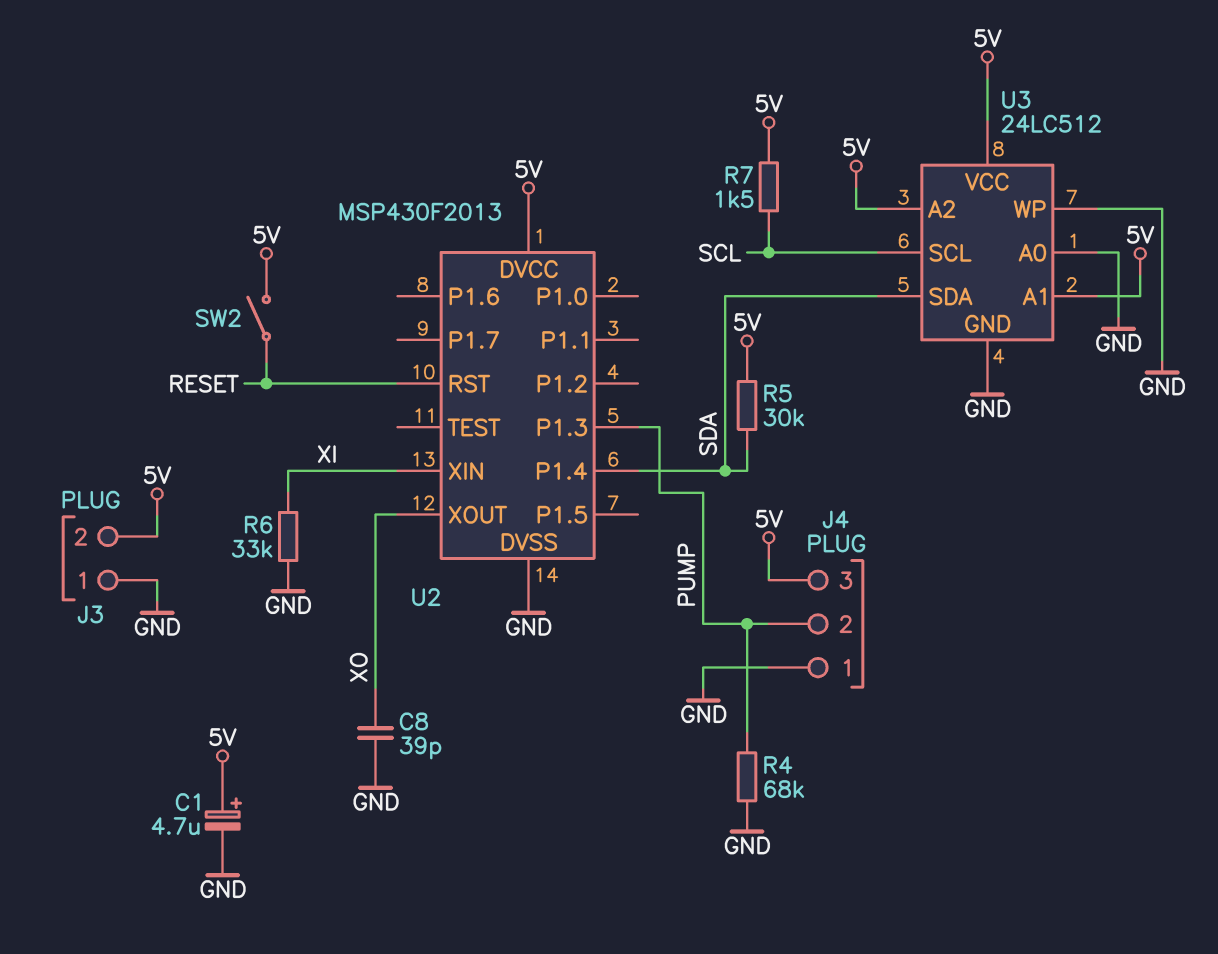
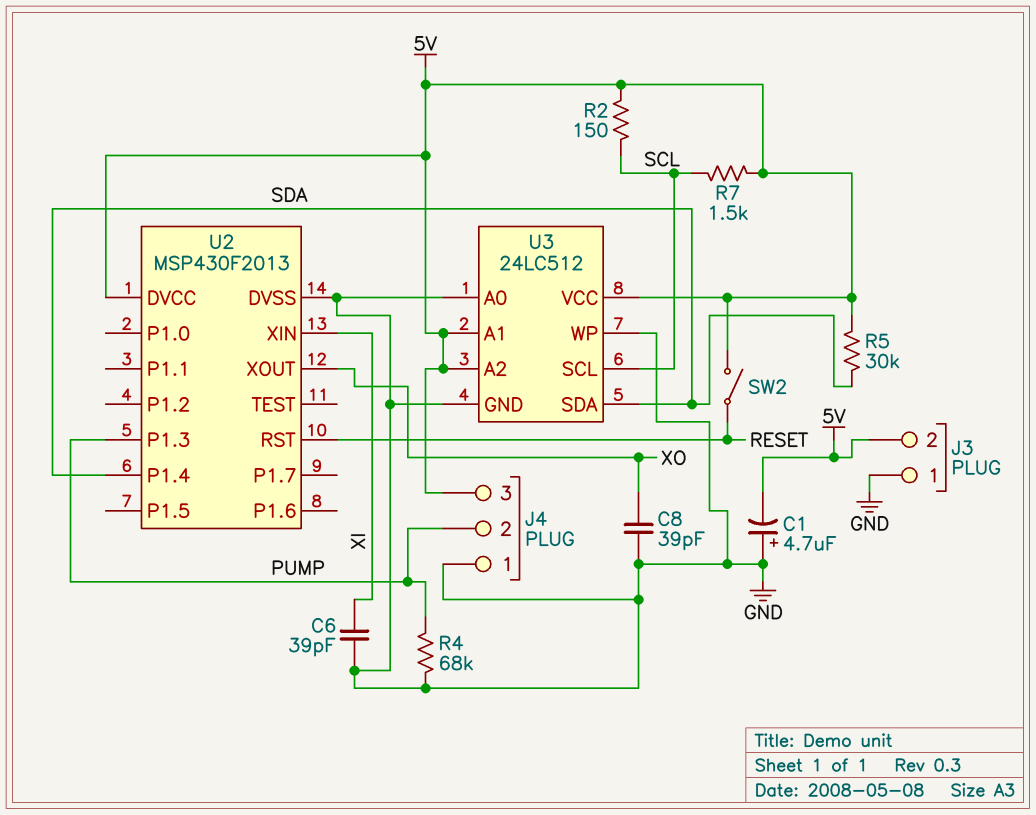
C1: 4.7uF (plus 5V, minus GND) -> 4.7uF (plus GND, minus 5V)
C6: none -> 39pF (GND, XI)
R2: none -> 150 (5V, SCL)
R6: 33k (GND, XI) -> none

